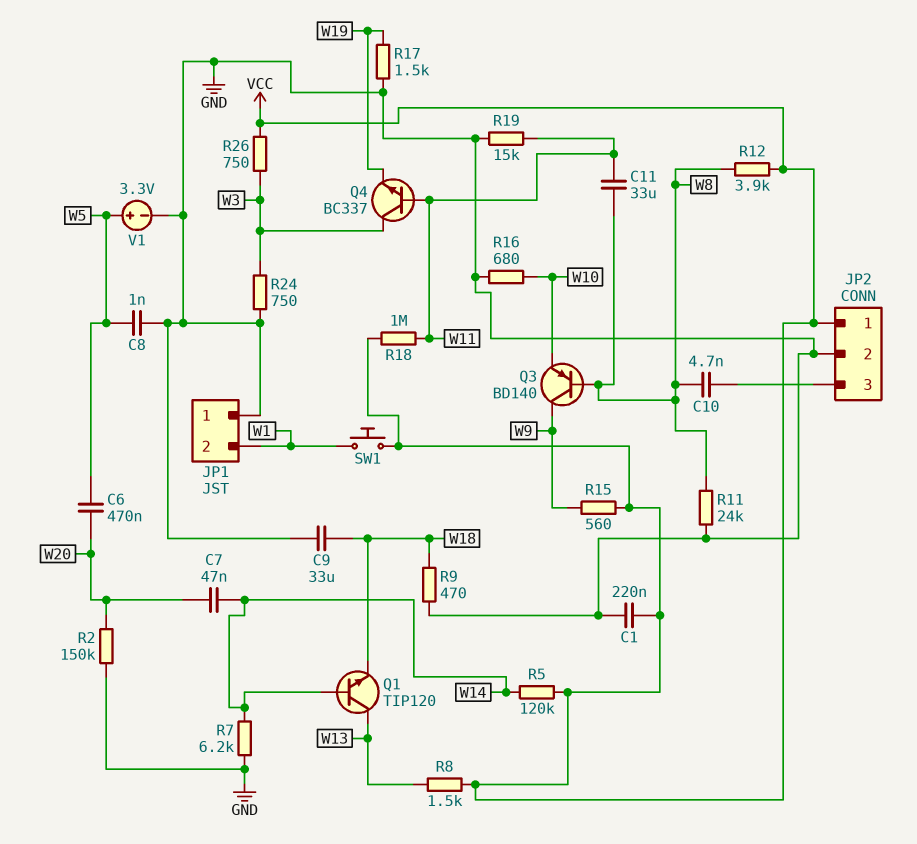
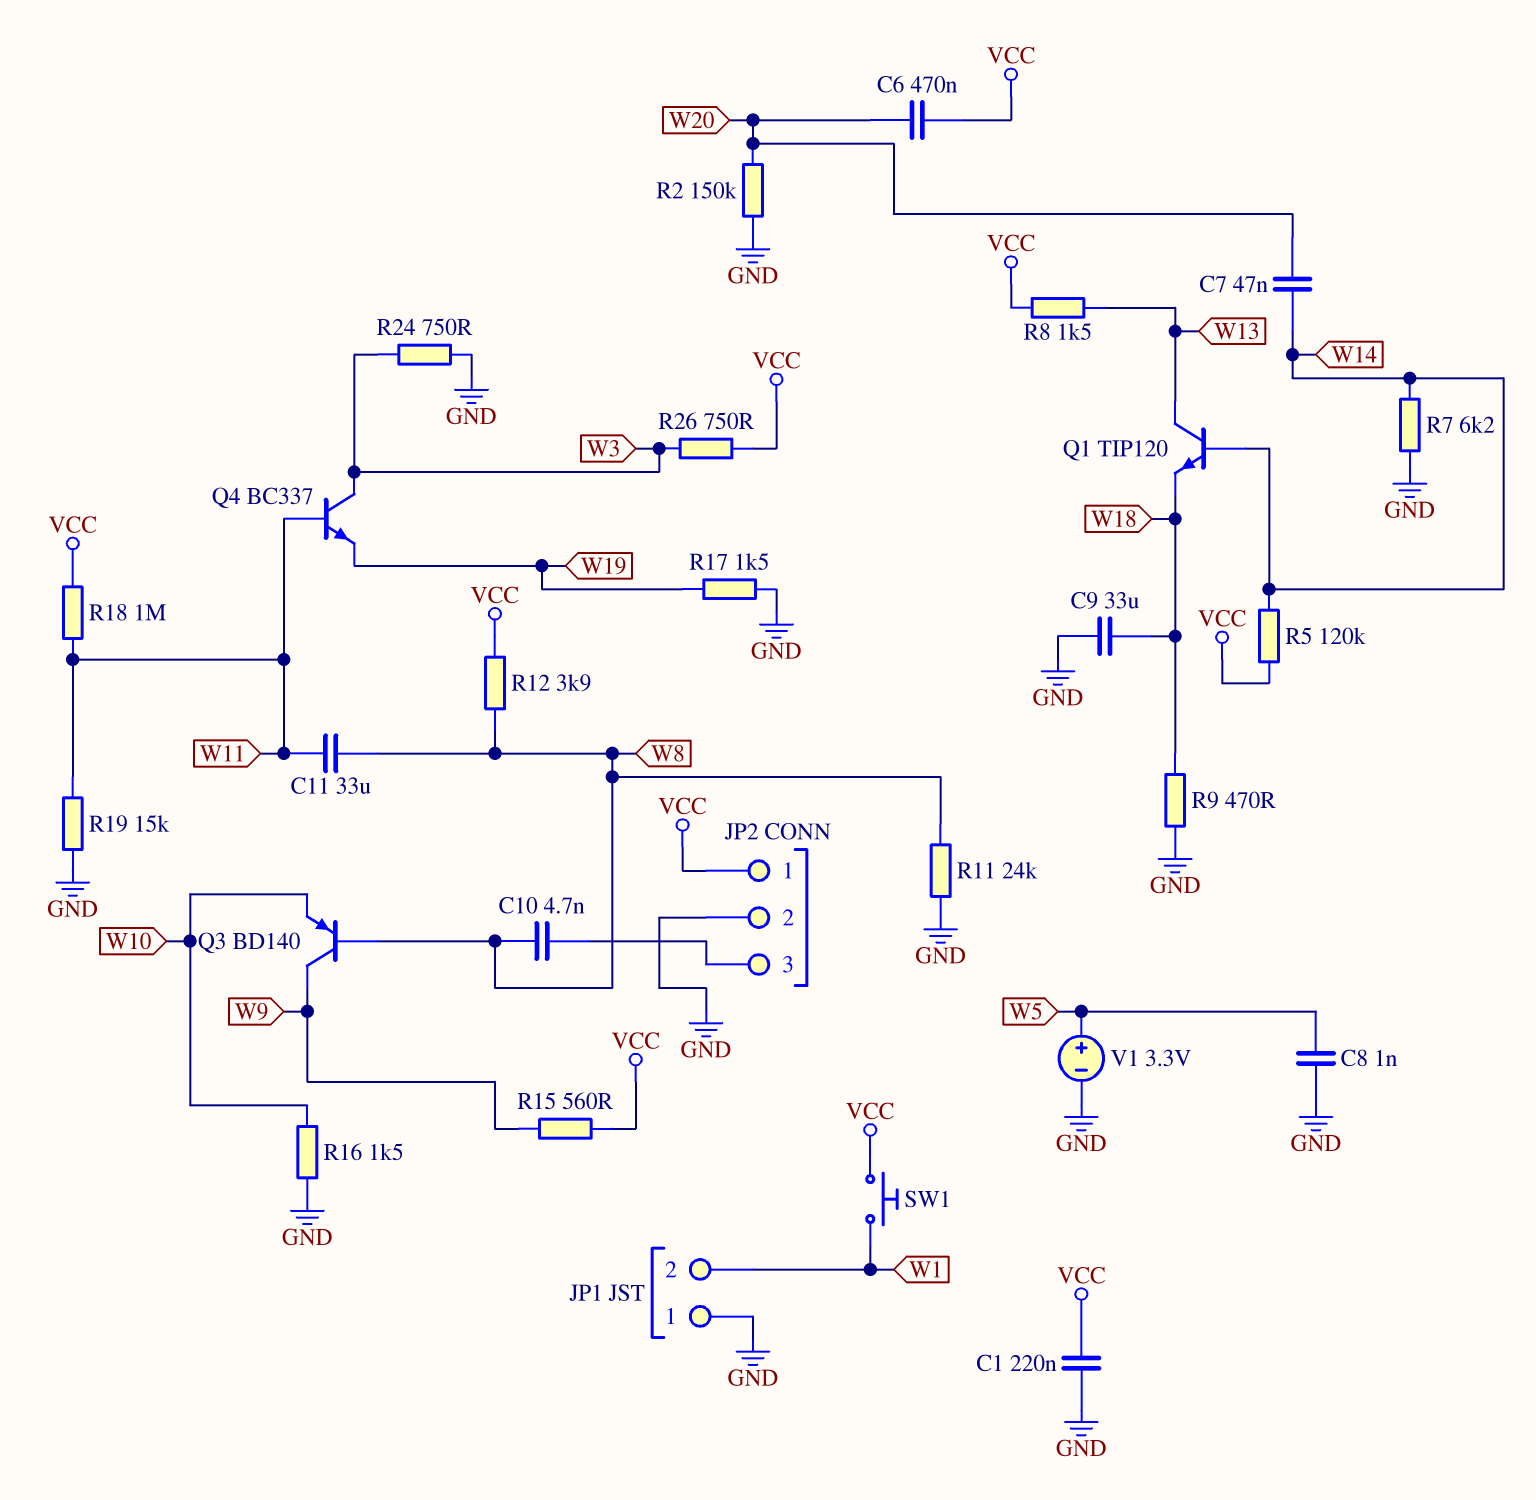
C6: 470nF (W5, W20) -> 470nF (VCC, W20)
R16: 680 (GND, W10) -> 1.5k (GND, W10)

